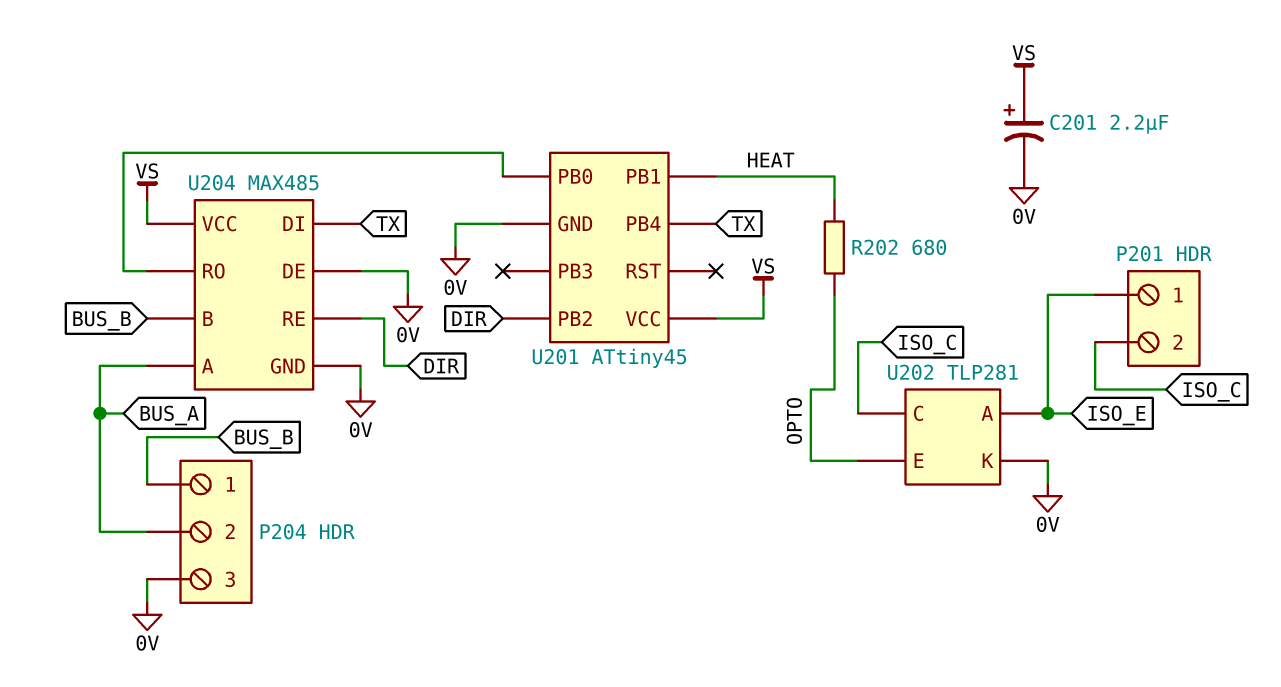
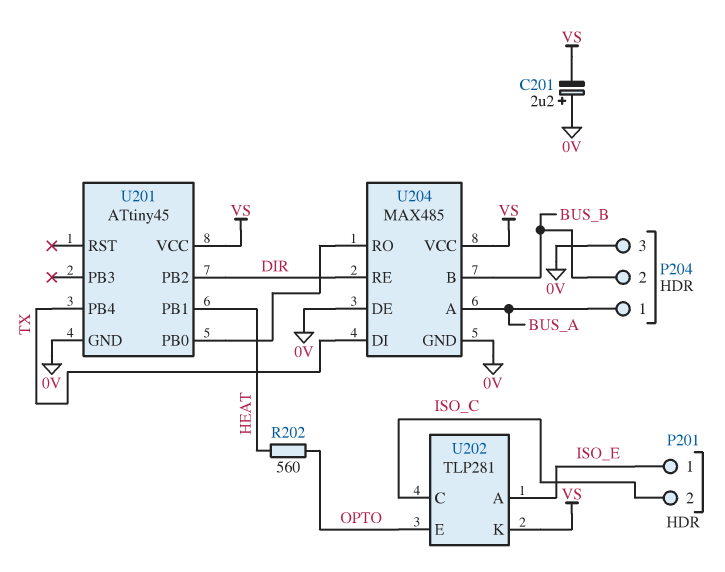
C201: 2.2uF (plus VS, minus 0V) -> 2.2uF (plus 0V, minus VS)
P204 pin 1: BUS_B -> BUS_A
P204 pin 2: BUS_A -> BUS_B
R202: 680 (HEAT, OPTO) -> 560 (HEAT, OPTO)
U202 pin K: 0V -> VS

